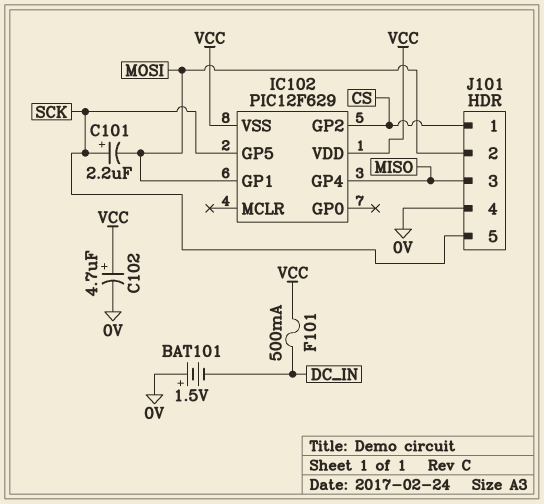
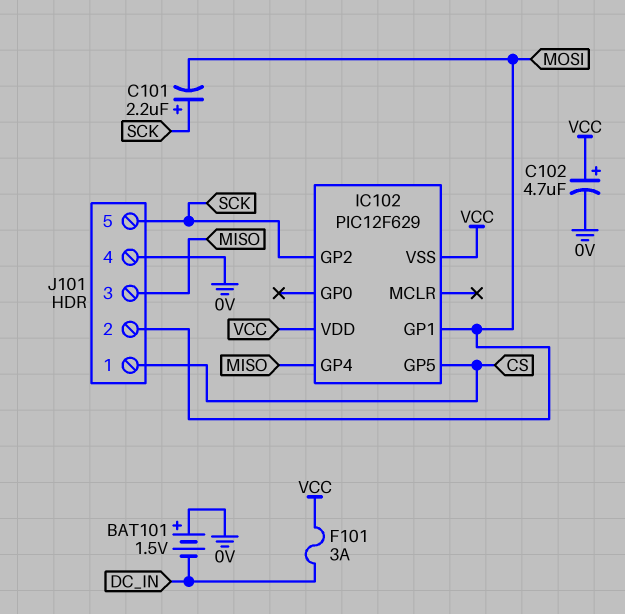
F101: 500mA (DC_IN, VCC) -> 3A (DC_IN, VCC)
IC102 pin GP2: CS -> SCK
IC102 pin GP5: SCK -> CS

